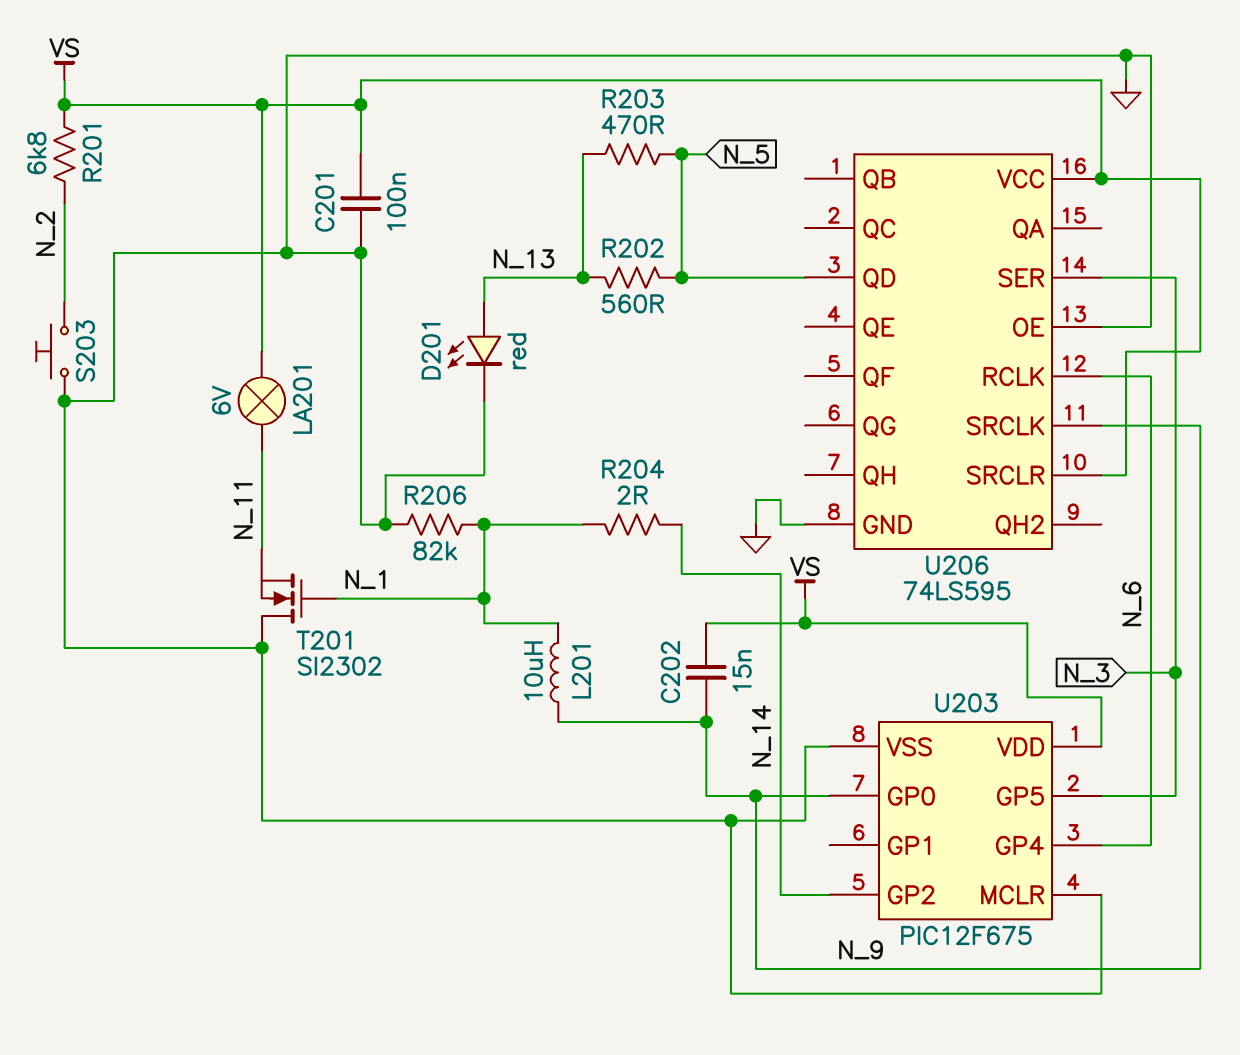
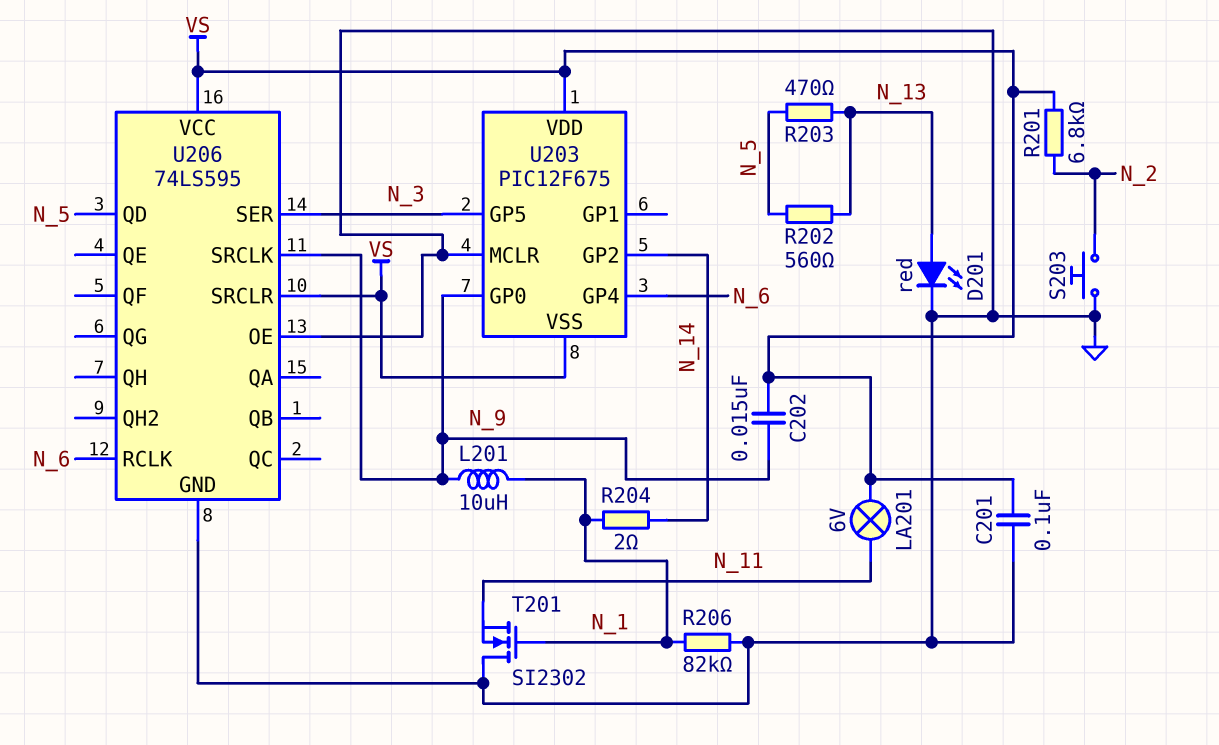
U203 pin VSS: GND -> VS

